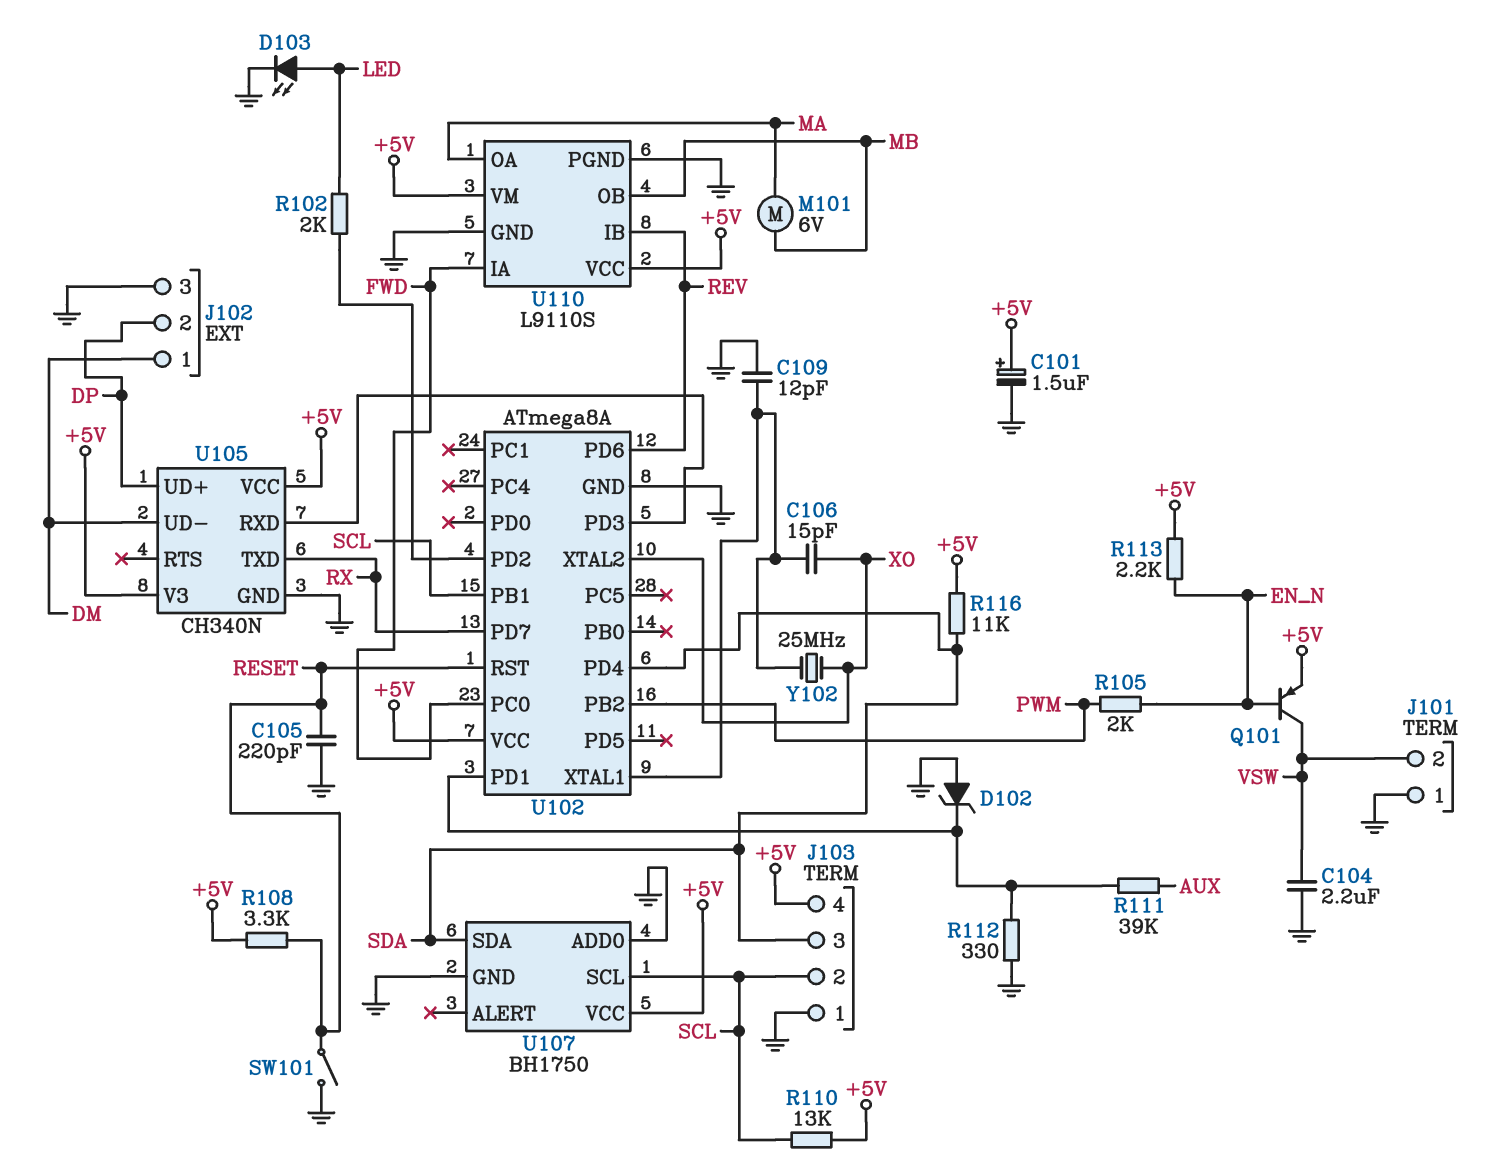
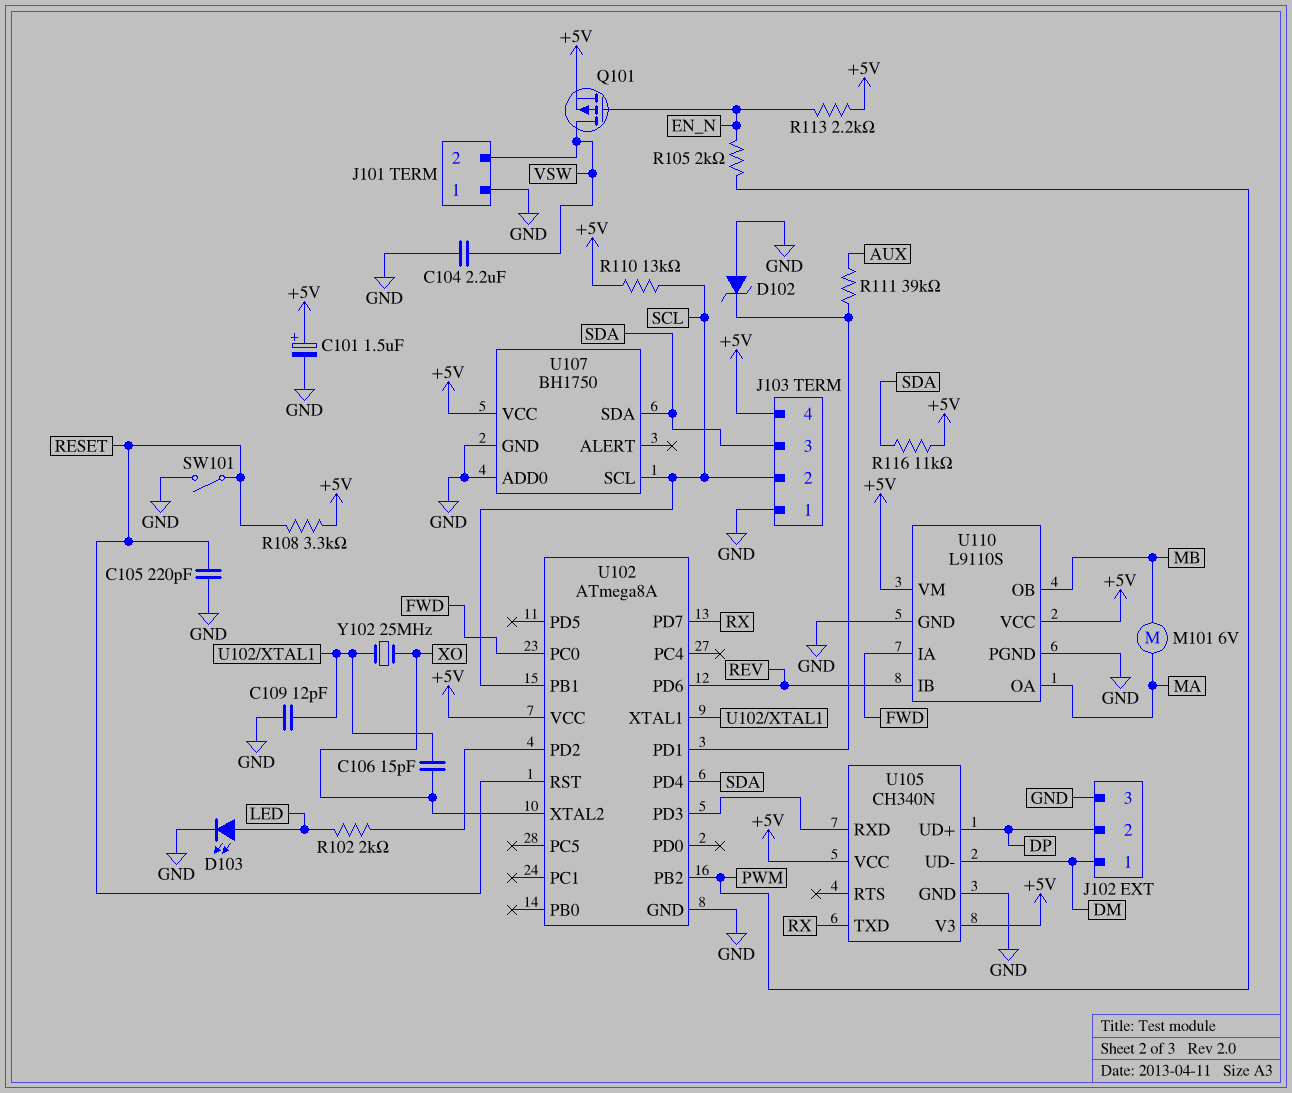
Q101: PNP (B EN_N, C VSW, E +5V) -> PMOS (G EN_N, D VSW, S +5V)
R112: 330 (GND, U102/PD1) -> none

